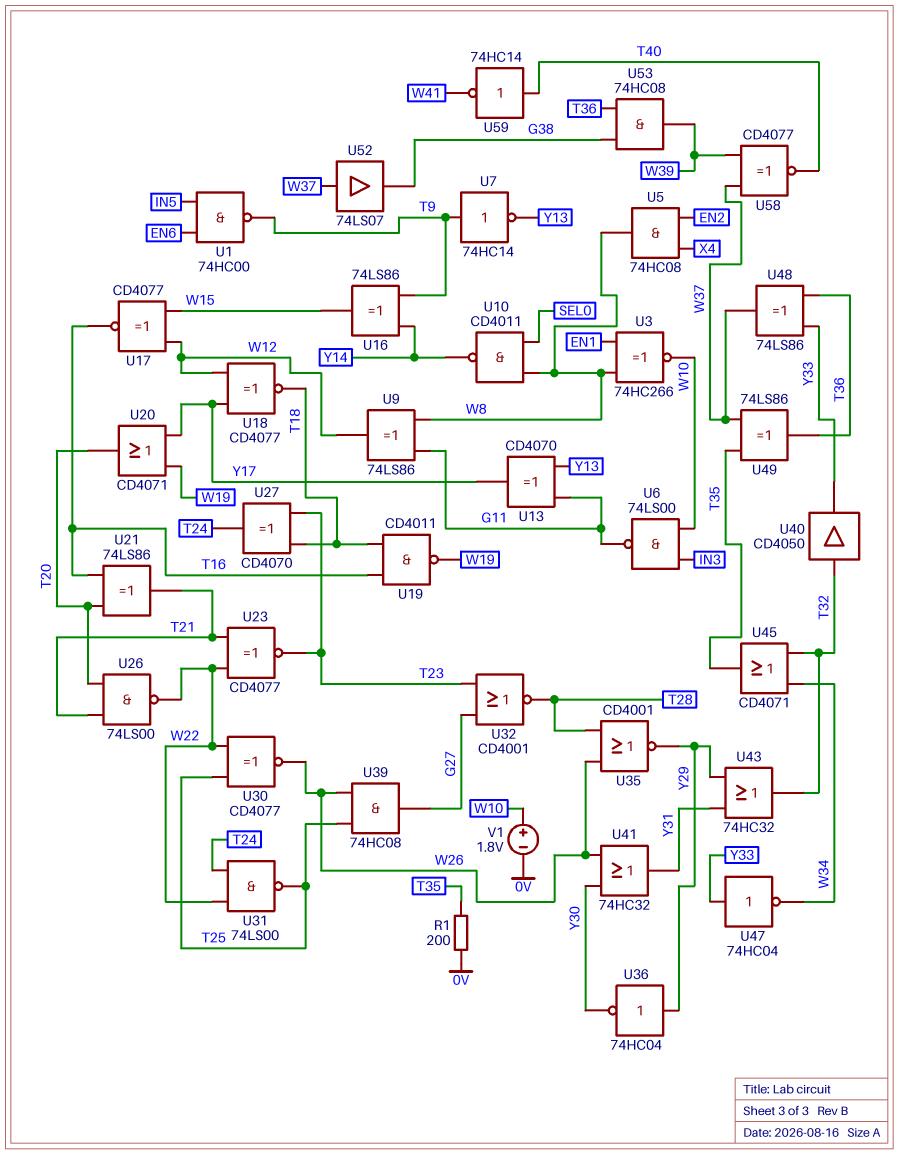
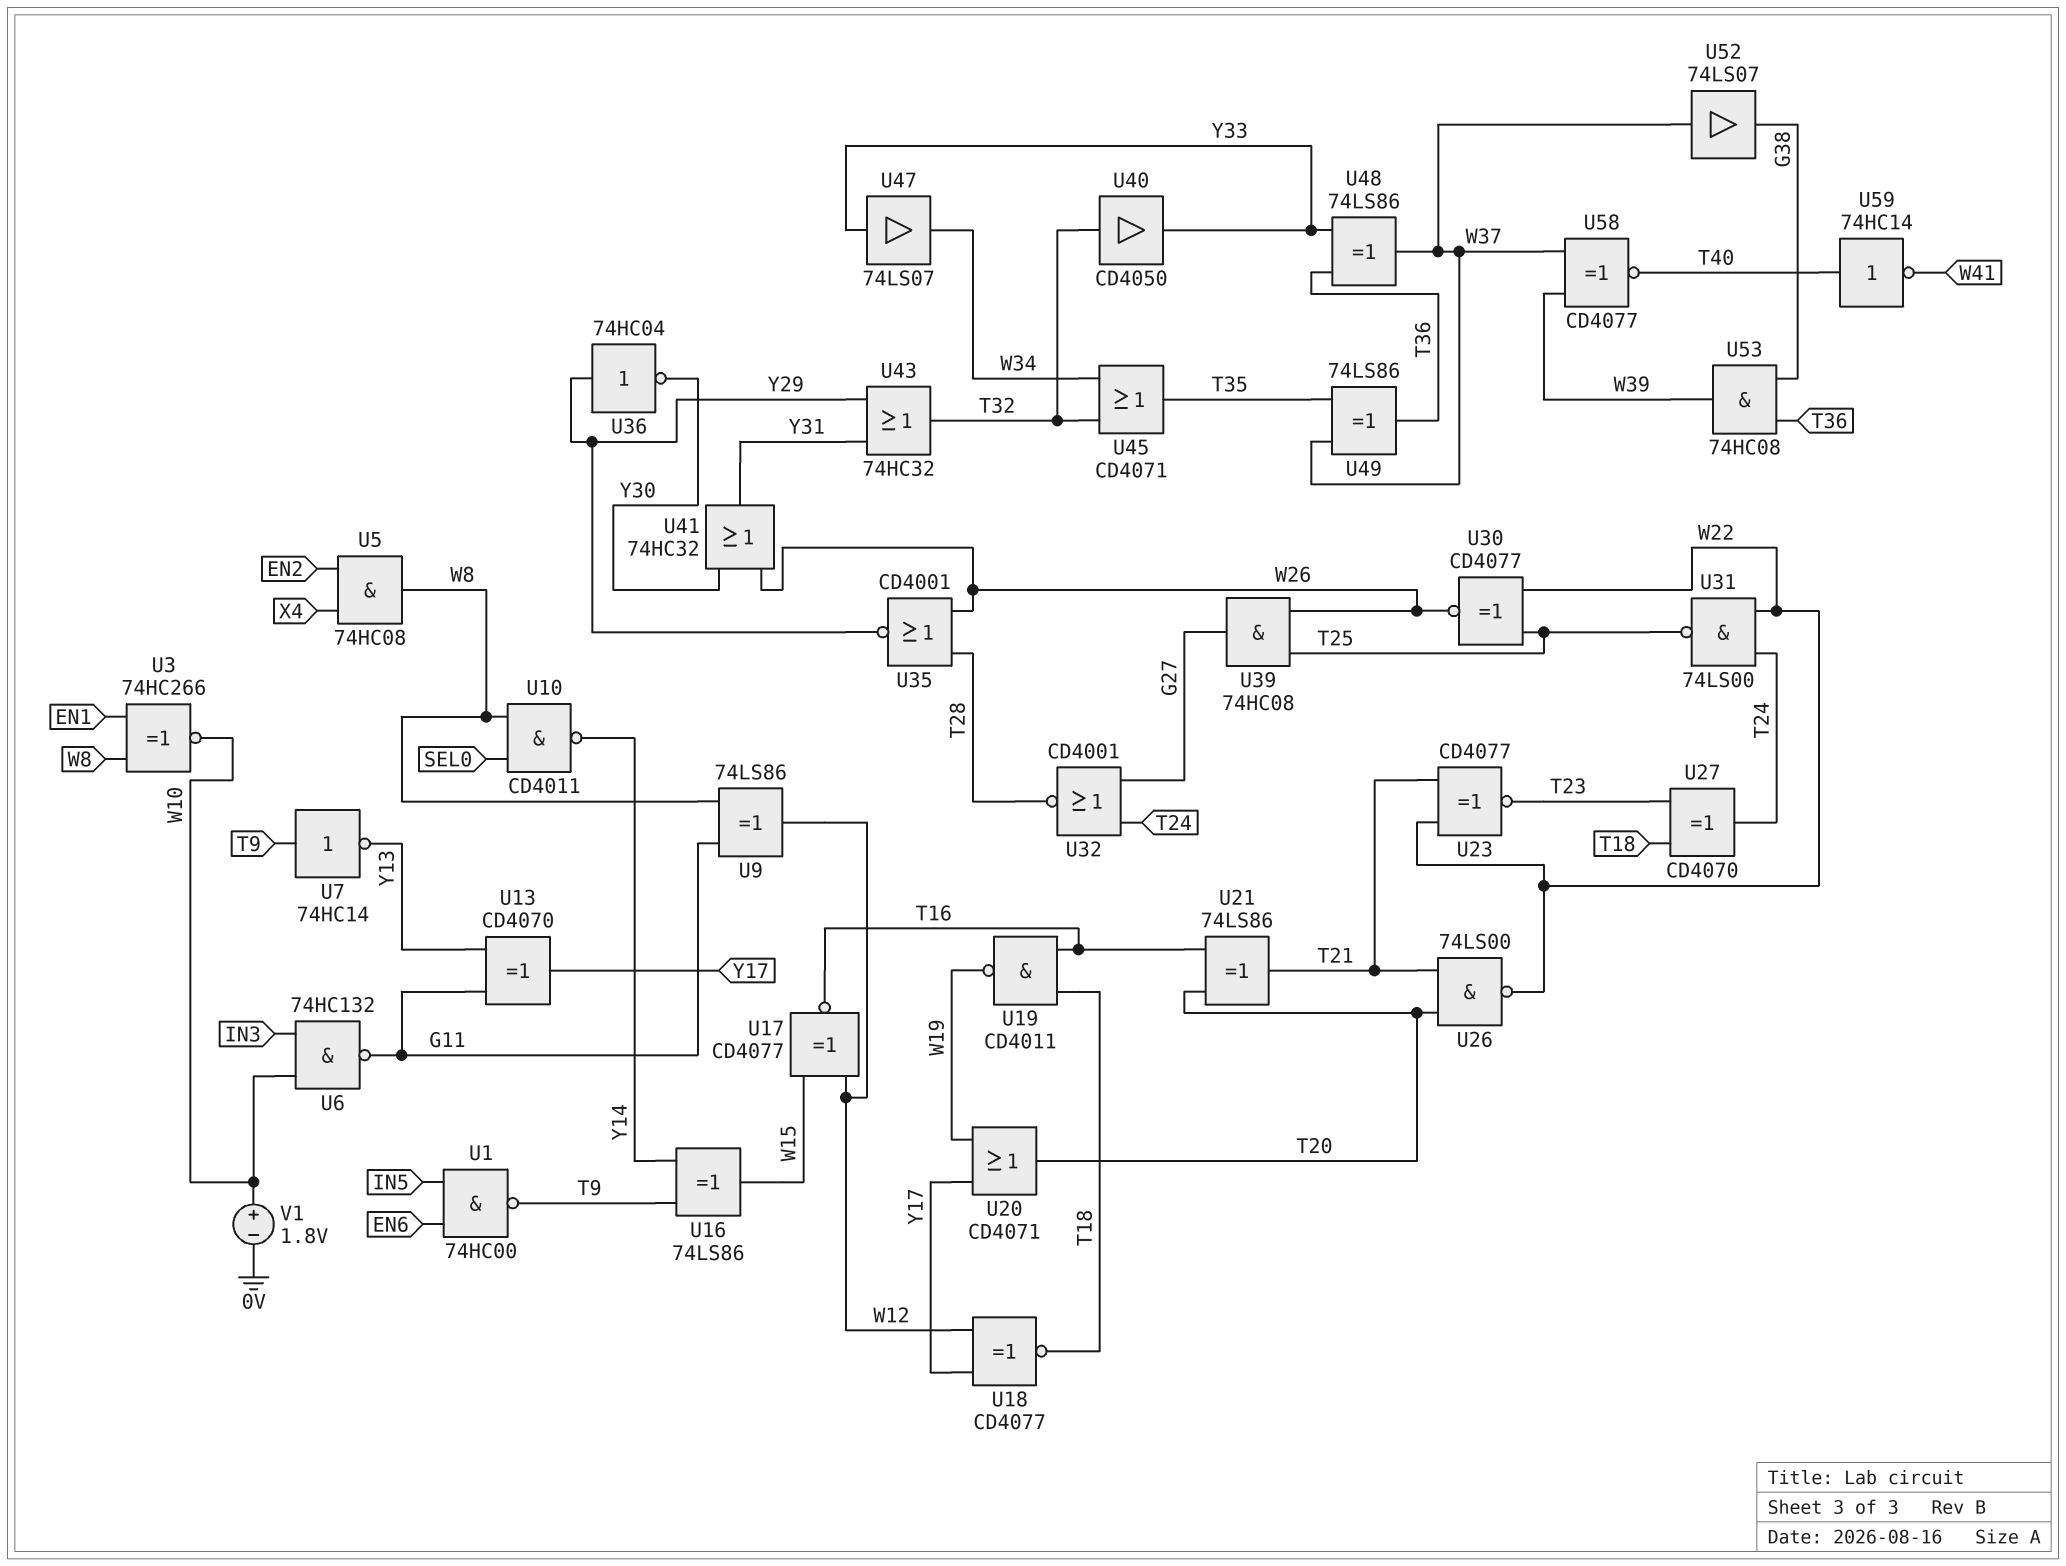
R1: 200 (0V, T35) -> none
U6: NAND 74LS00 (in IN3, in W10, out G11) -> NAND 74HC132 (in IN3, in W10, out G11)
U32: NOR CD4001 (in G27, in T23, out T28) -> NOR CD4001 (in G27, in T24, out T28)
U47: NOT 74HC04 (in Y33, out W34) -> buffer 74LS07 (in Y33, out W34)

